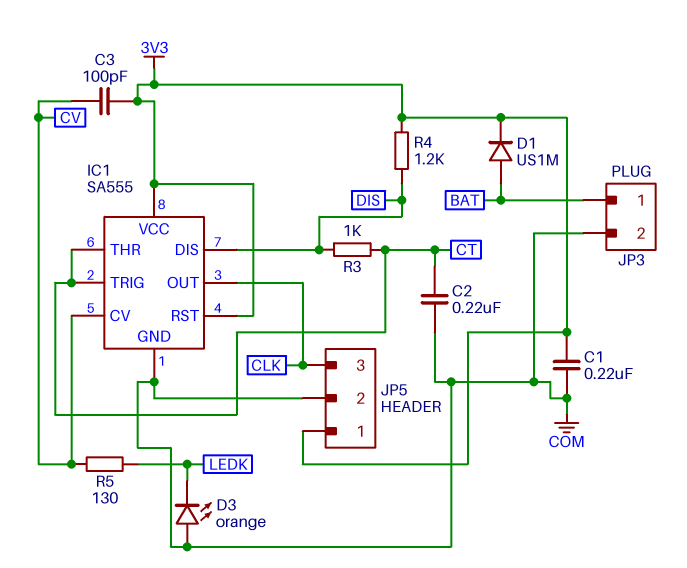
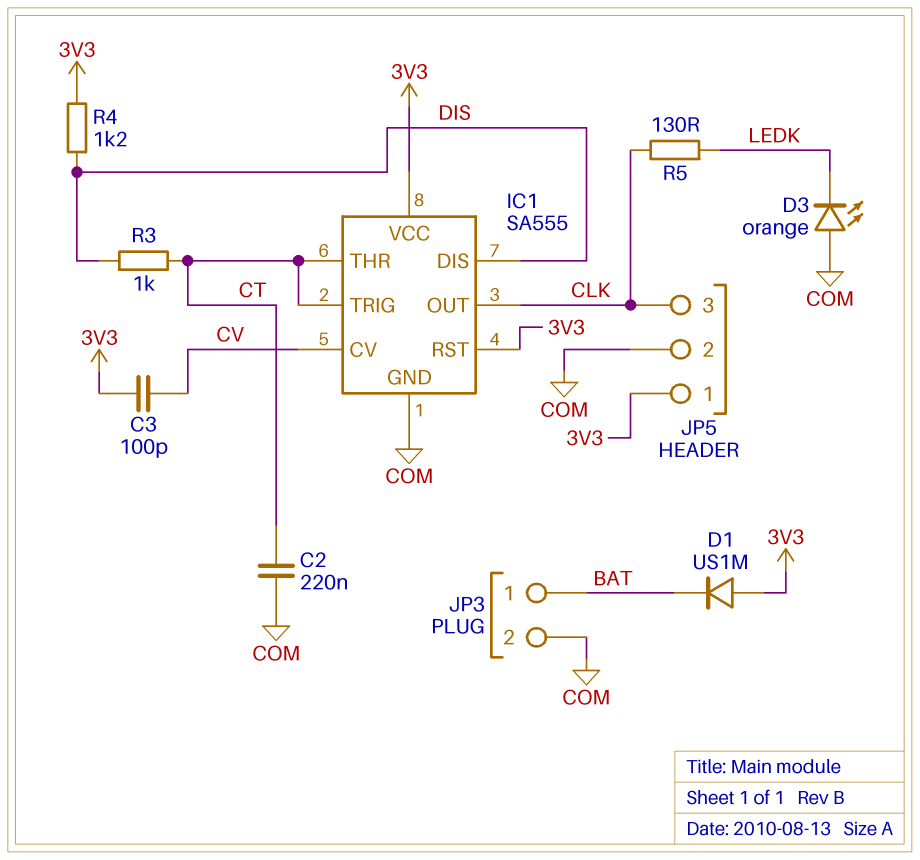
C1: 220nF (3V3, COM) -> none
D1: diode US1M (A BAT, K 3V3) -> diode US1M (A 3V3, K BAT)
R5: 130 (CV, LEDK) -> 130 (CLK, LEDK)

